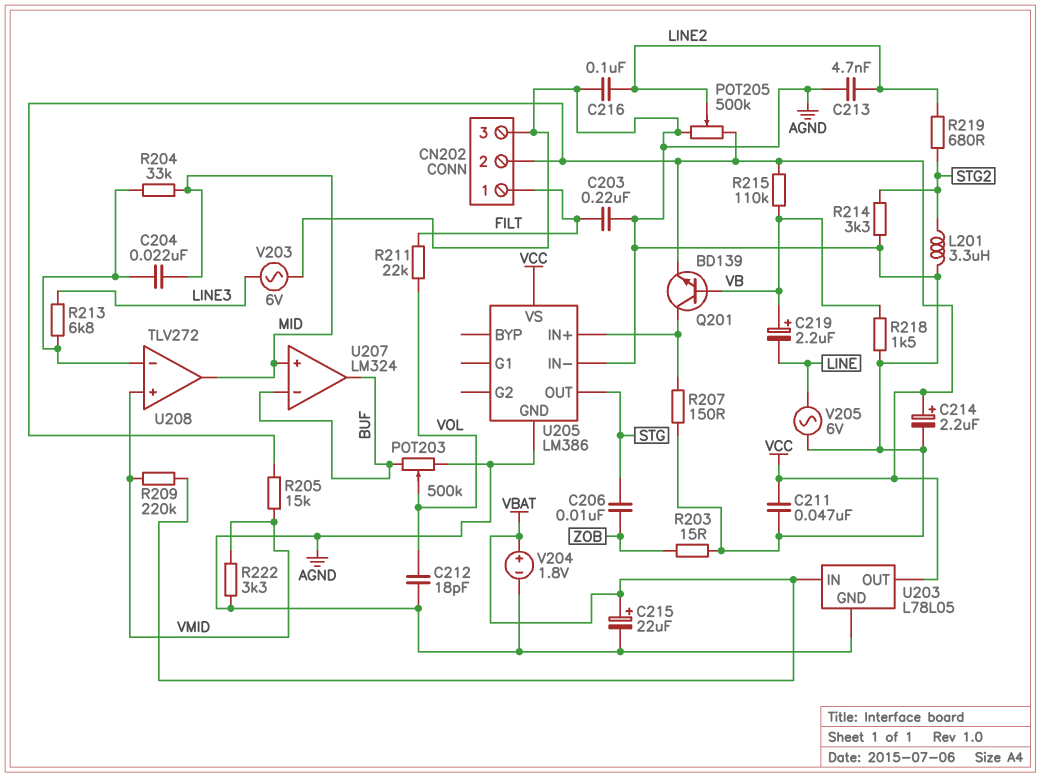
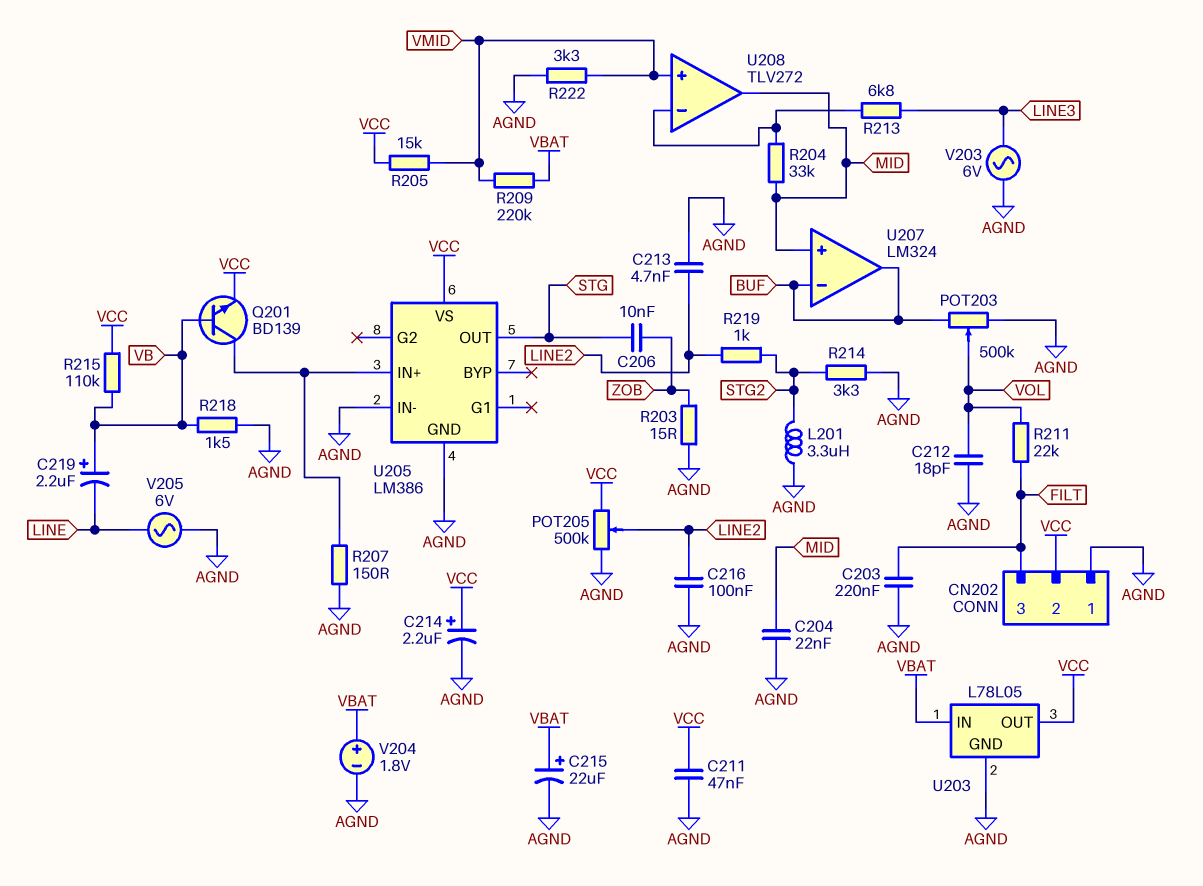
C204: 22nF (MID, U208/in-) -> 22nF (AGND, MID)
CN202 pin 1: FILT -> AGND
CN202 pin 3: AGND -> FILT
R219: 680 (LINE2, STG2) -> 1k (LINE2, STG2)

